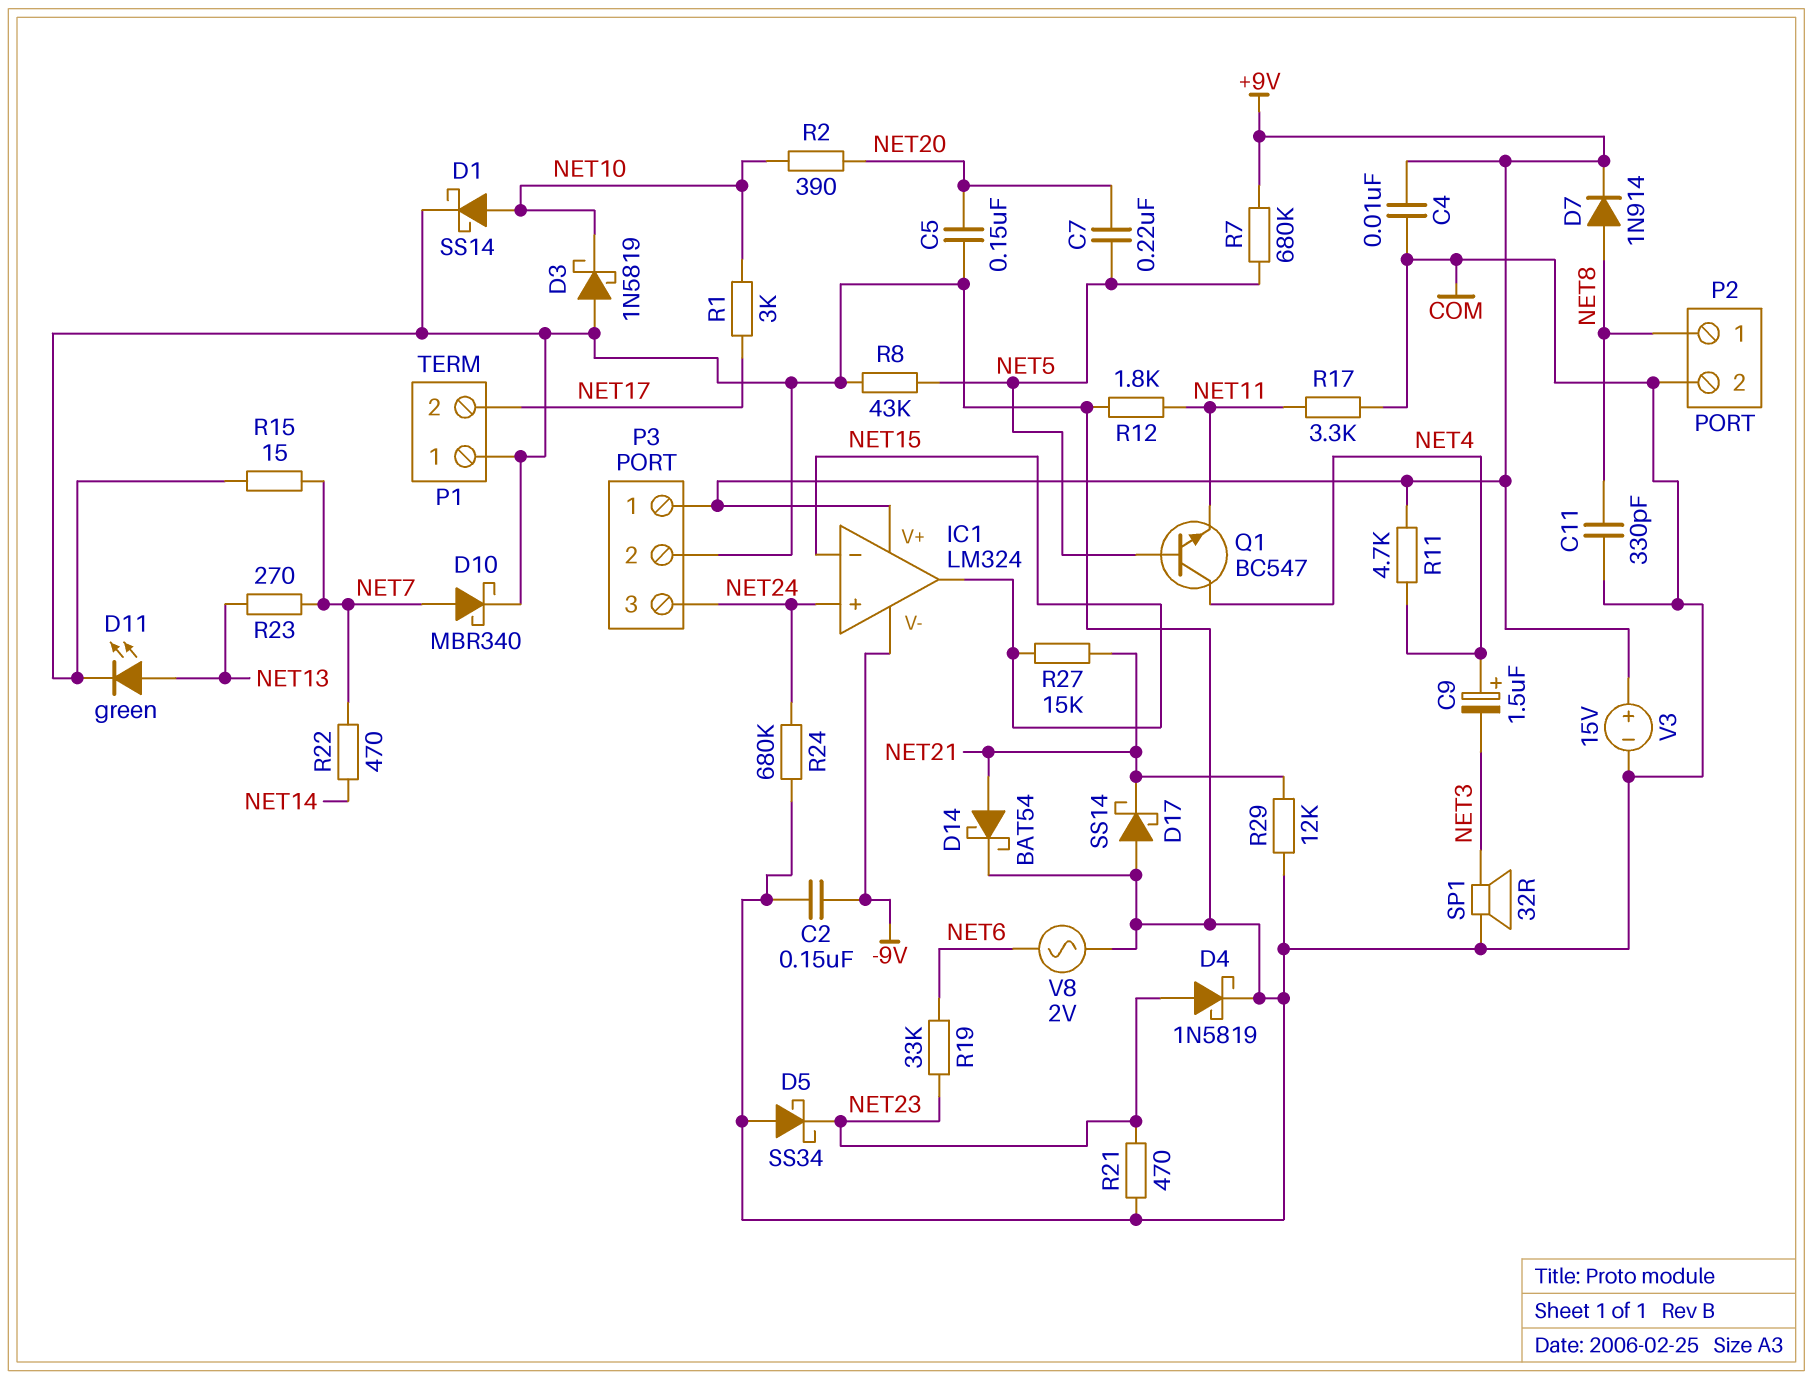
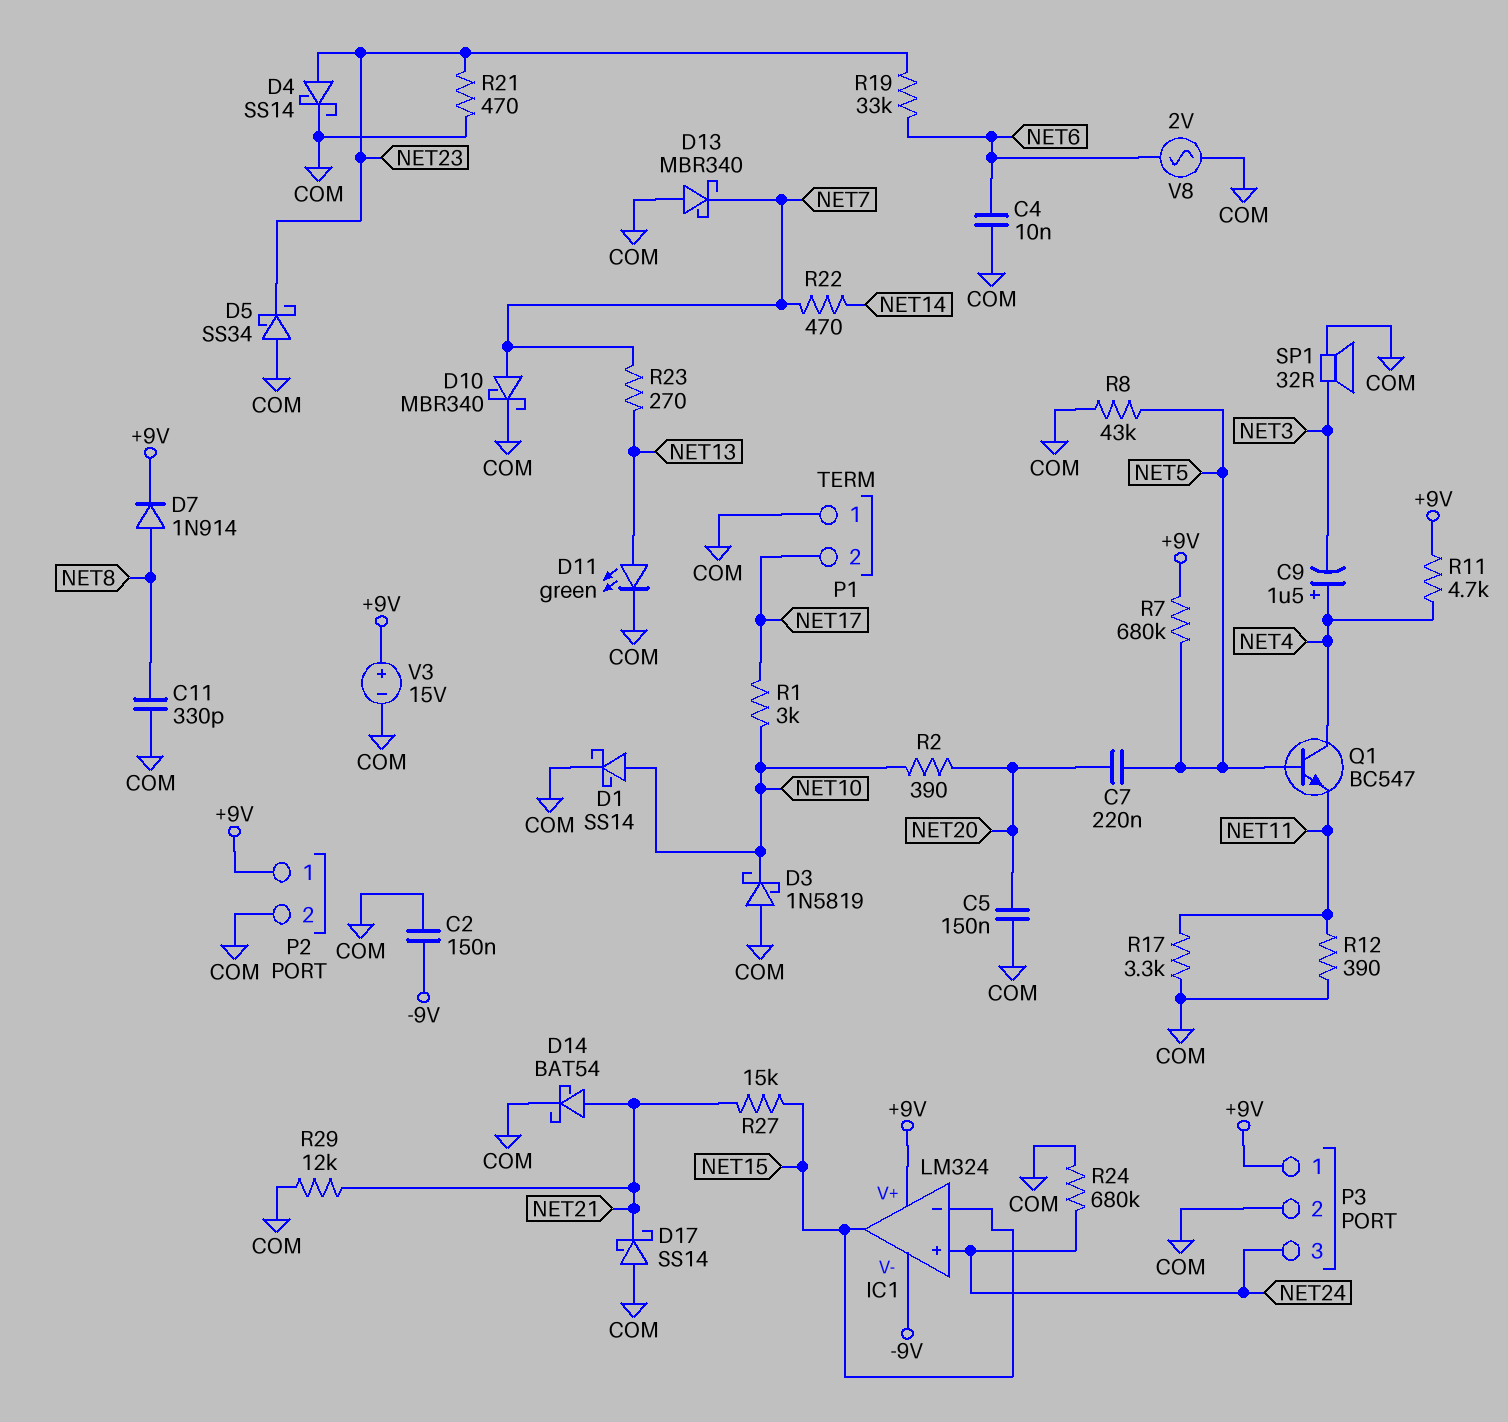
C4: 10nF (+9V, COM) -> 10nF (COM, NET6)
D4: schottky 1N5819 (A NET23, K COM) -> schottky SS14 (A NET23, K COM)
D13: none -> schottky MBR340 (A COM, K NET7)
P2 pin 1: NET8 -> +9V
R12: 1.8k (COM, NET11) -> 390 (COM, NET11)
R15: 15 (COM, NET7) -> none

